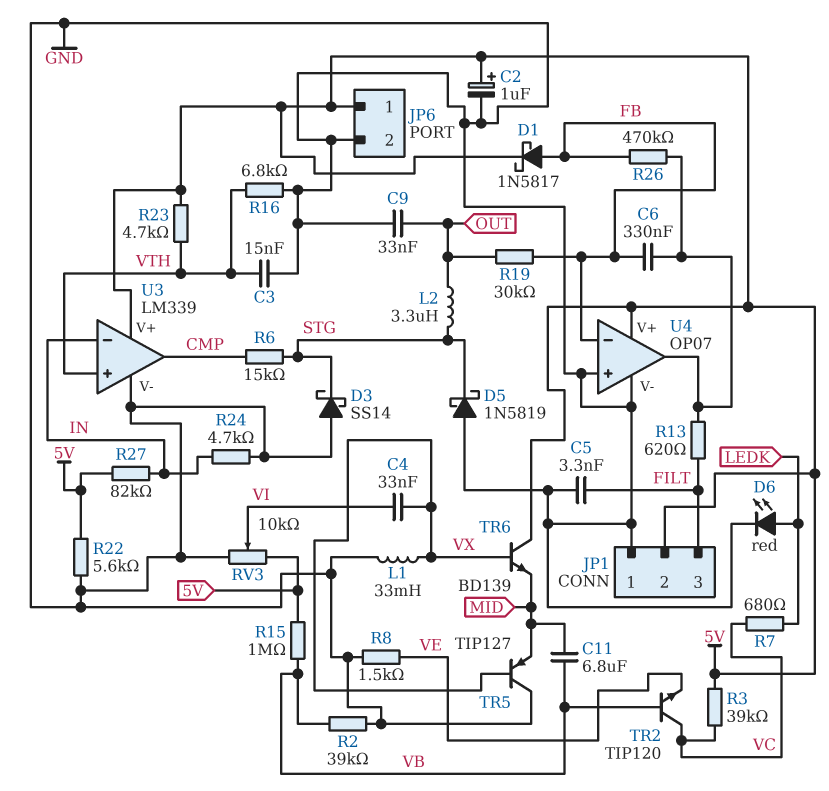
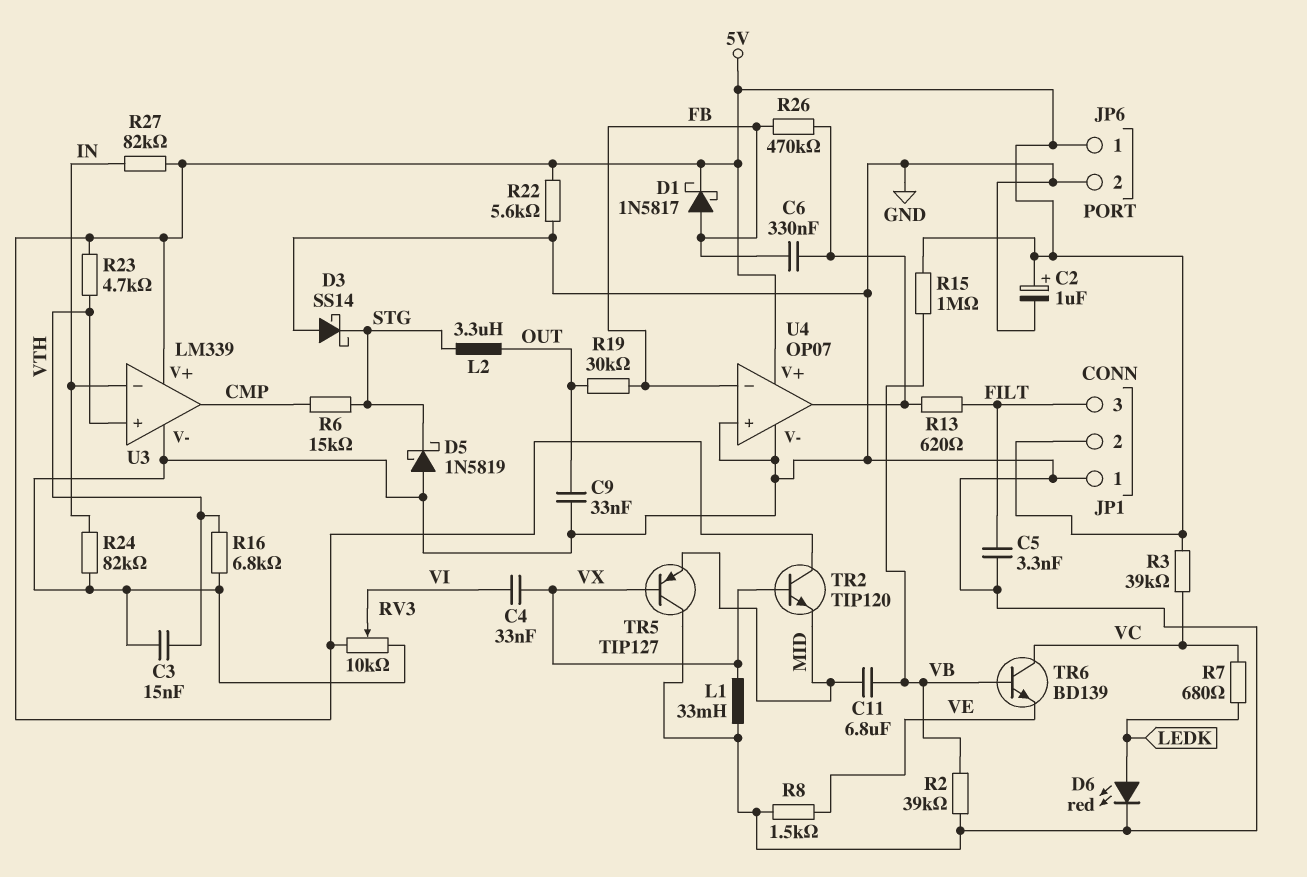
R24: 4.7k (GND, IN) -> 82k (GND, IN)
TR2: NPN TIP120 (B VB, C VC, E VE) -> NPN TIP120 (B VX, C 5V, E MID)
TR6: NPN BD139 (B VX, C 5V, E MID) -> NPN BD139 (B VB, C VC, E VE)

